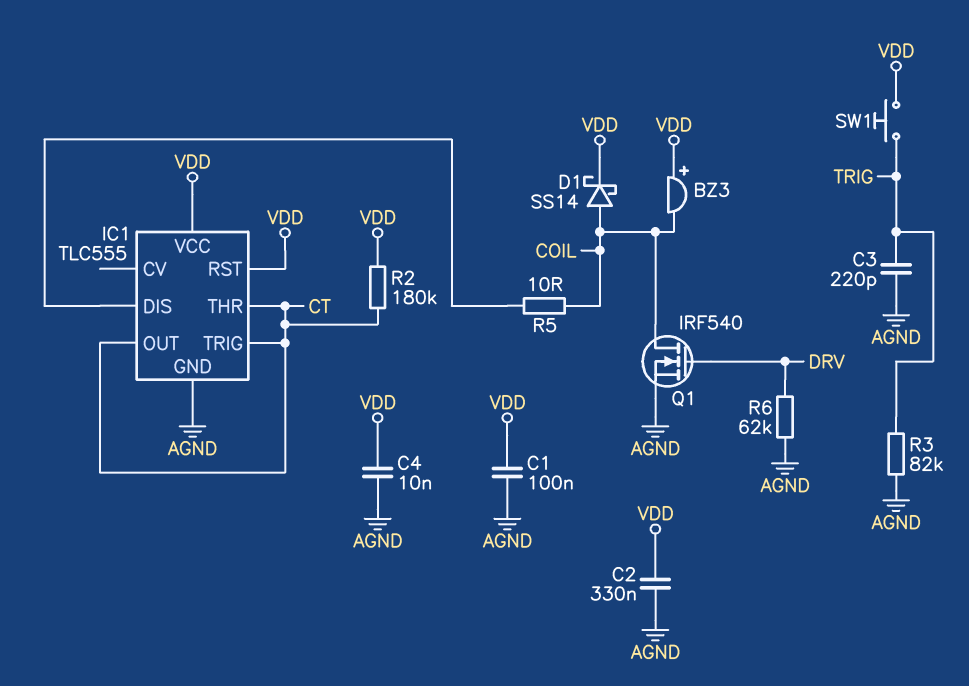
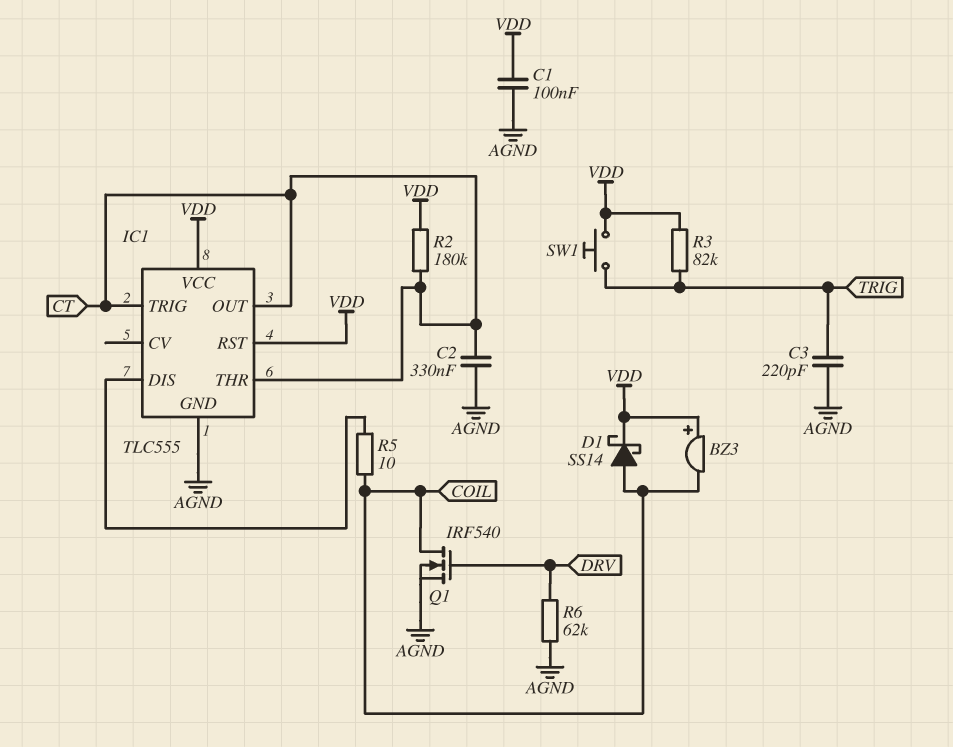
C2: 330nF (AGND, VDD) -> 330nF (AGND, CT)
C4: 10nF (AGND, VDD) -> none
R3: 82k (AGND, TRIG) -> 82k (TRIG, VDD)

